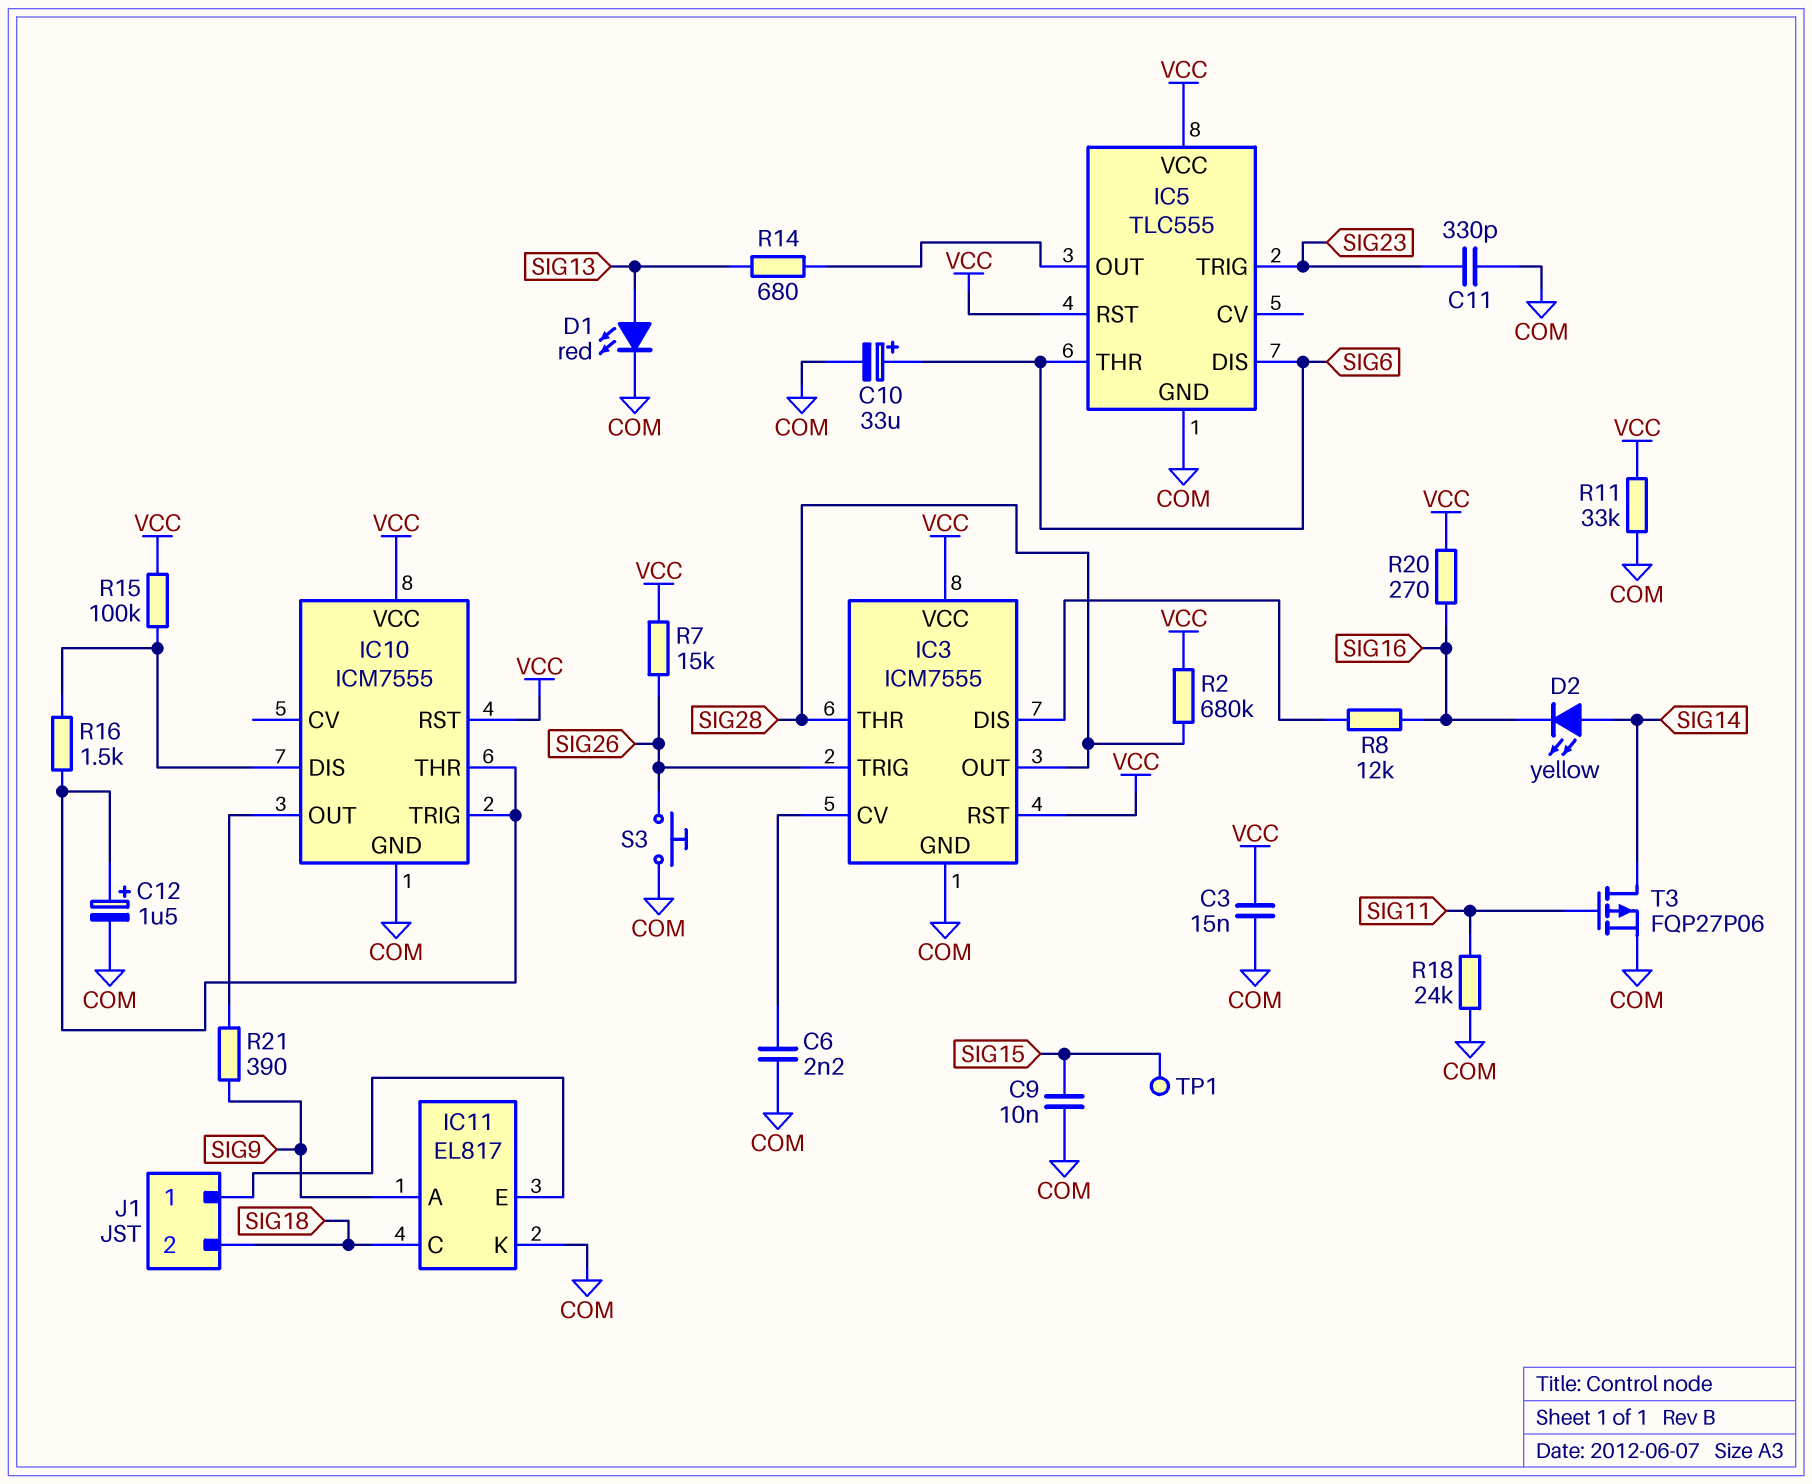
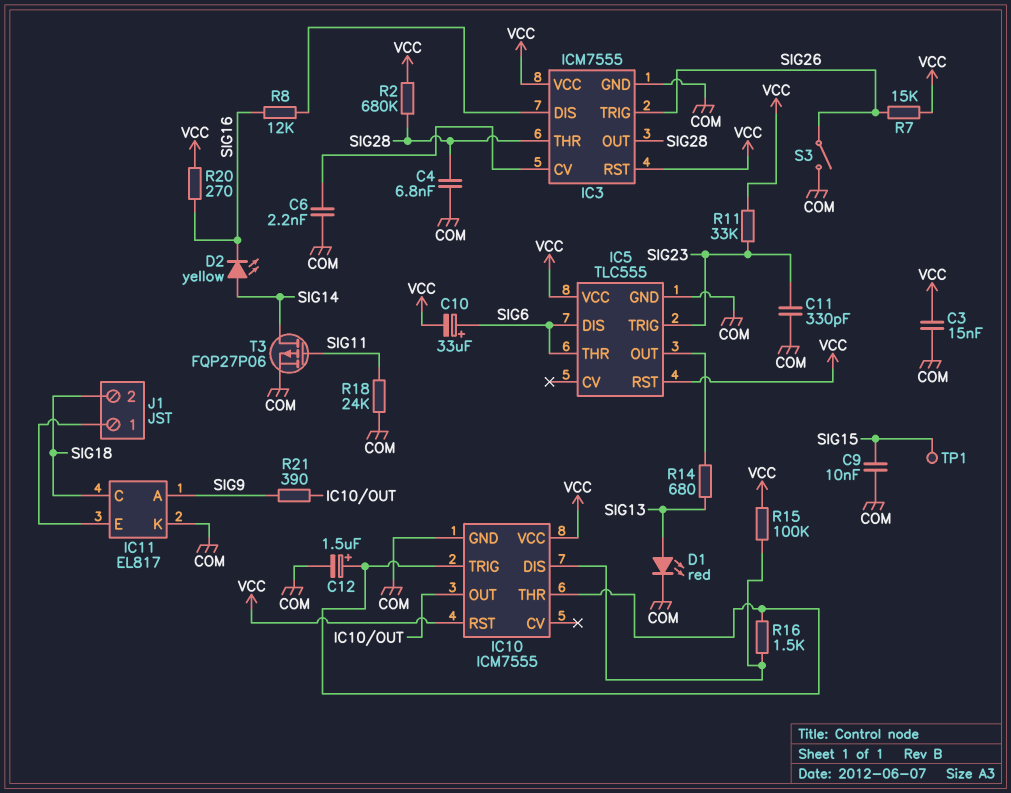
C4: none -> 6.8nF (COM, SIG28)
C10: 33uF (plus SIG6, minus COM) -> 33uF (plus SIG6, minus VCC)
R11: 33k (COM, VCC) -> 33k (SIG23, VCC)
S3: button (COM, SIG26) -> switch (COM, SIG26)

